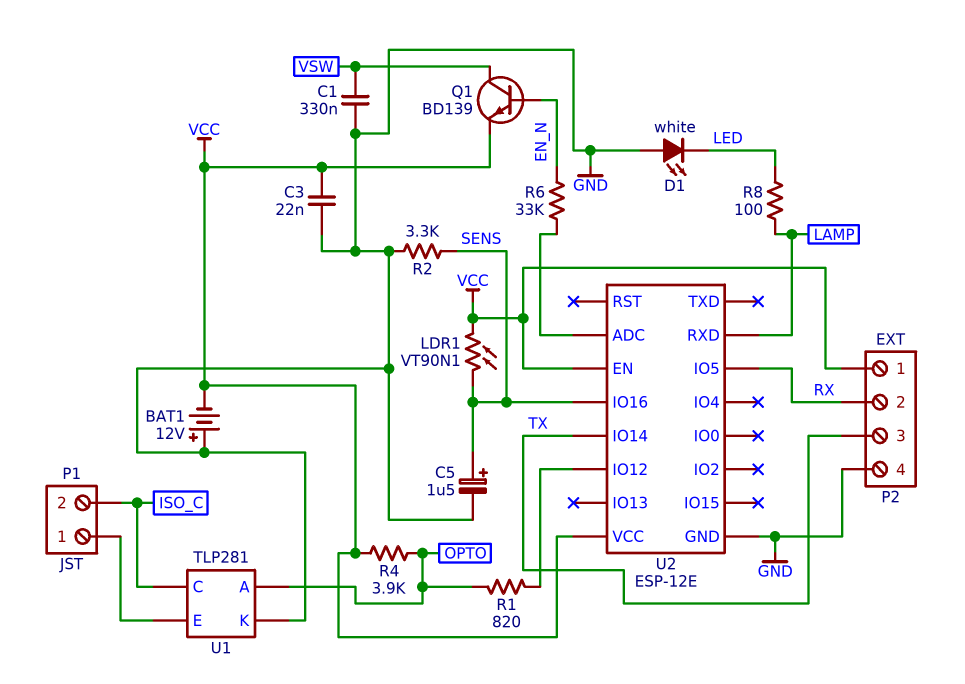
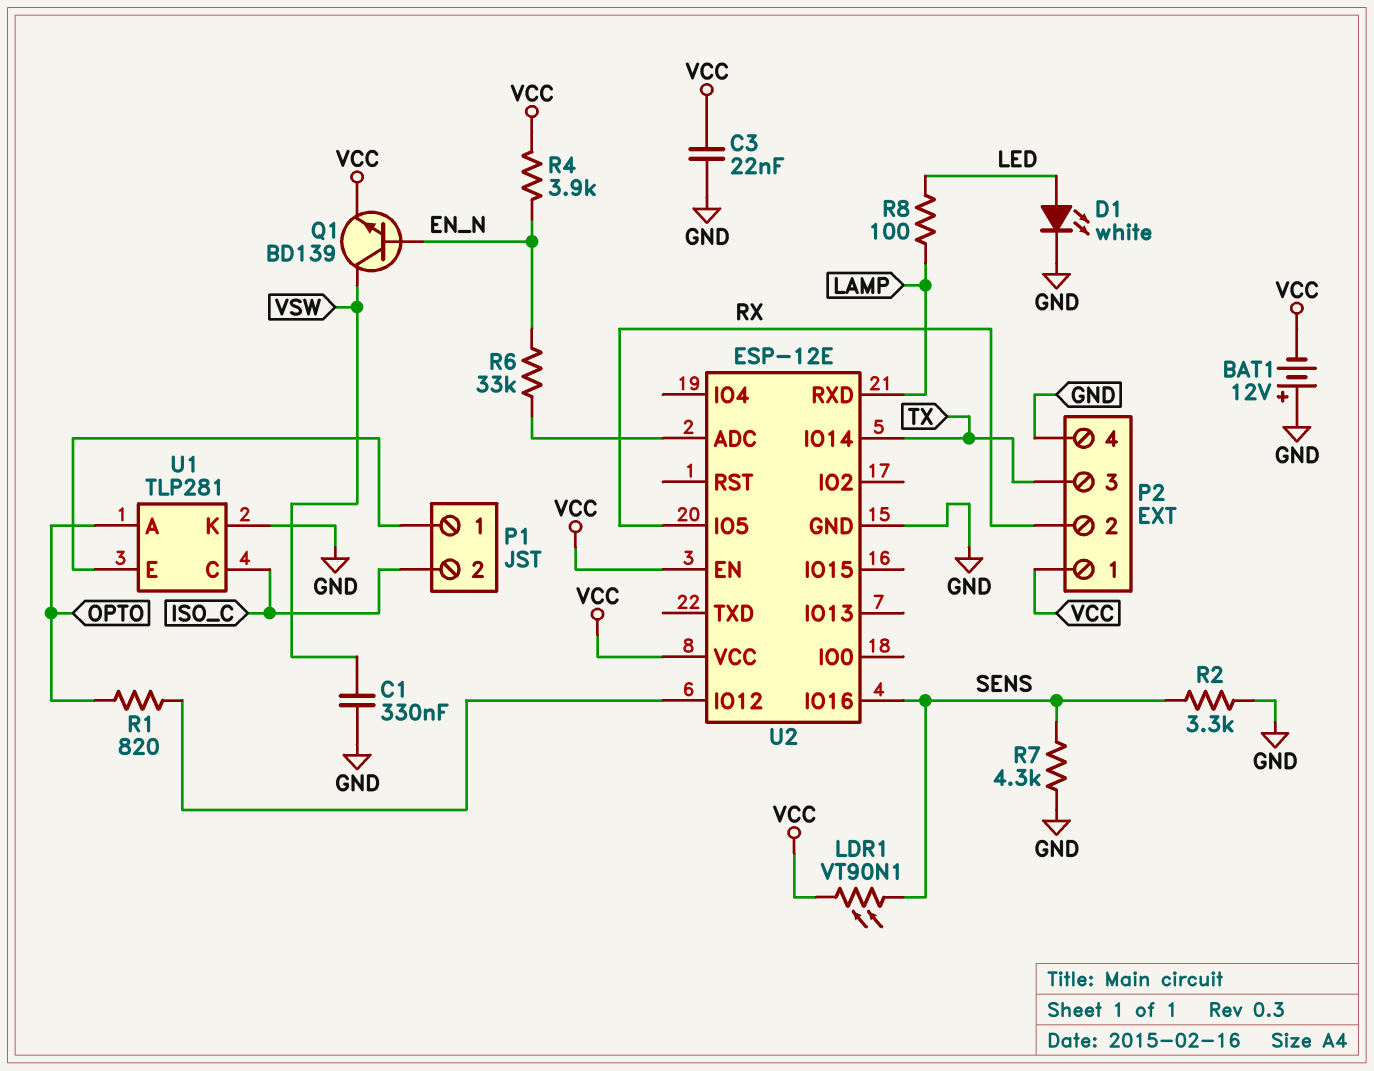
C5: 1.5uF (plus SENS, minus GND) -> none
D1: LED white (A GND, K LED) -> LED white (A LED, K GND)
R4: 3.9k (OPTO, VCC) -> 3.9k (EN_N, VCC)
R7: none -> 4.3k (GND, SENS)

